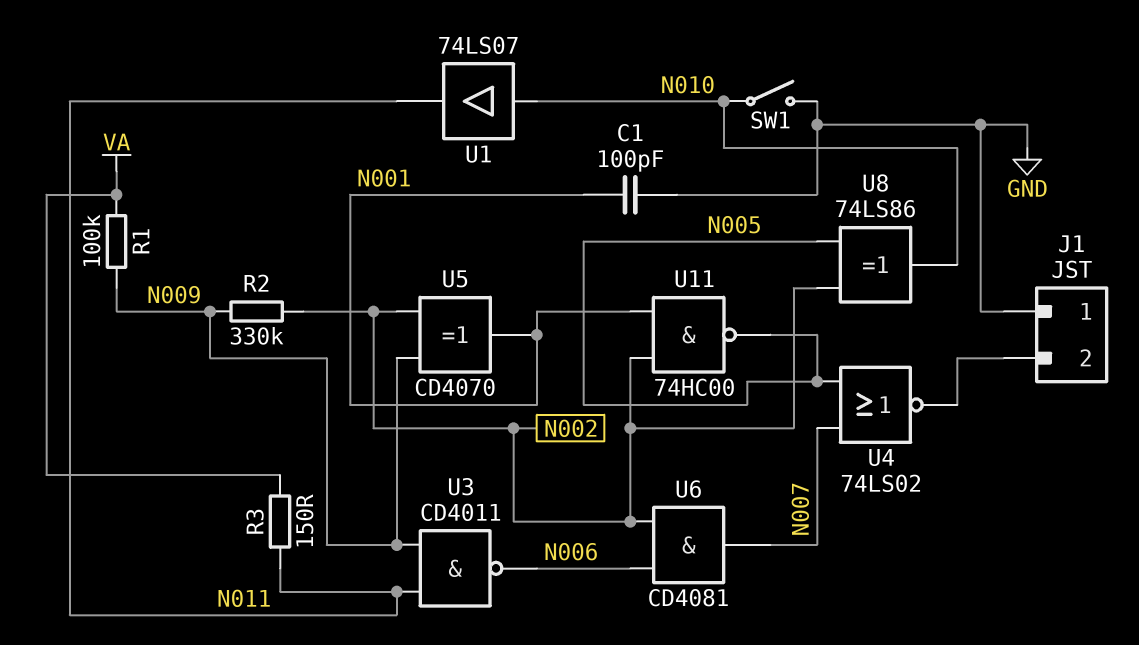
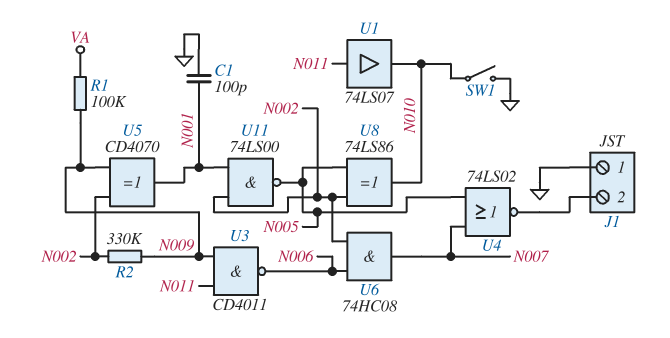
R3: 150 (N011, VA) -> none
U1: buffer 74LS07 (in N010, out N011) -> buffer 74LS07 (in N011, out N010)
U6: AND CD4081 (in N002, in N006, out N007) -> AND 74HC08 (in N002, in N006, out N007)
U11: NAND 74HC00 (in N001, in N002, out N005) -> NAND 74LS00 (in N001, in N002, out N005)

